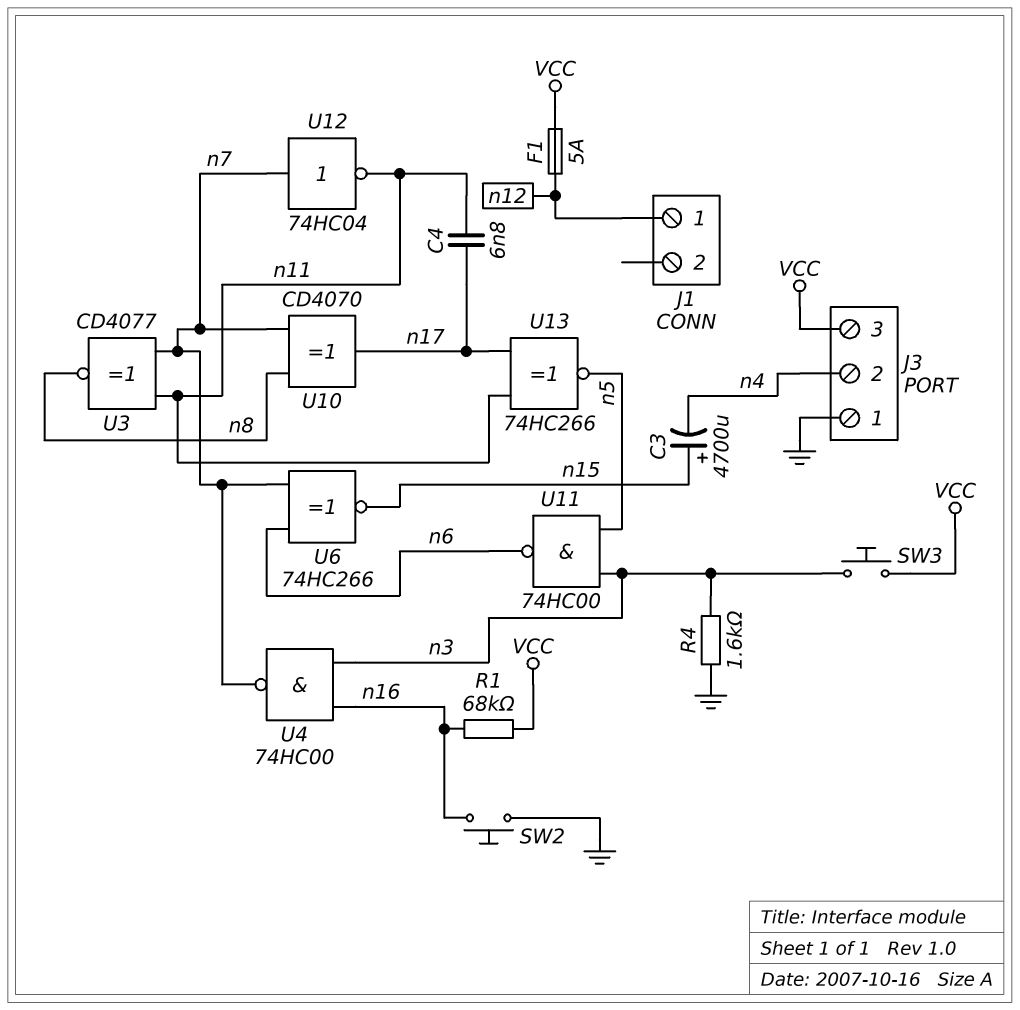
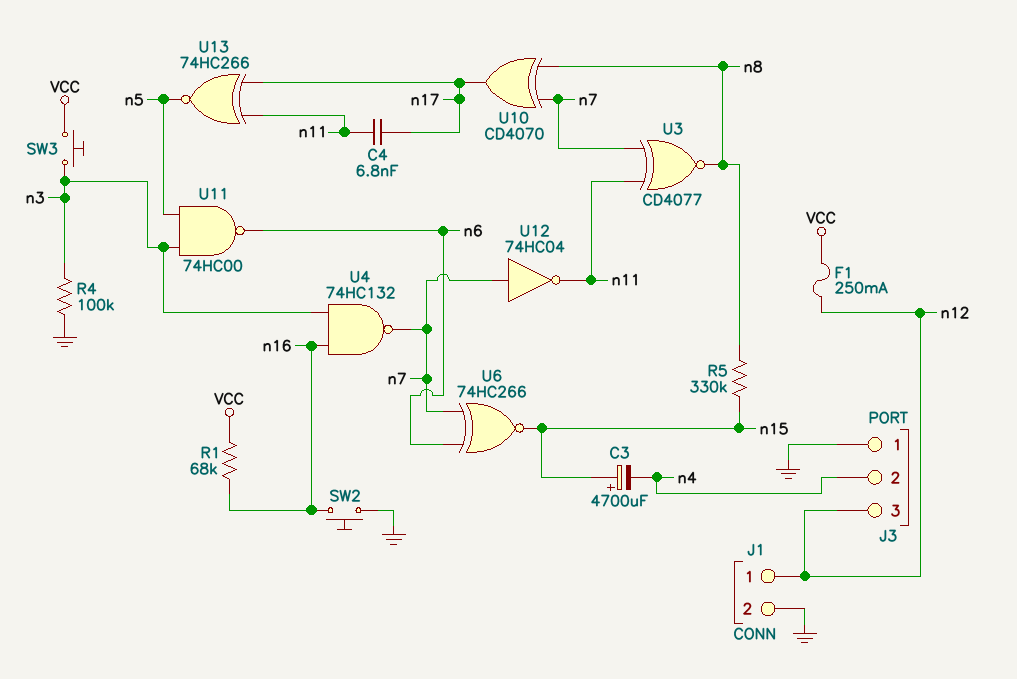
F1: 5A (VCC, n12) -> 250mA (VCC, n12)
J1 pin 2: none -> GND
J3 pin 3: VCC -> n12
R4: 1.6k (GND, n3) -> 100k (GND, n3)
R5: none -> 330k (n8, n15)
U4: NAND 74HC00 (in n3, in n16, out n7) -> NAND 74HC132 (in n3, in n16, out n7)

